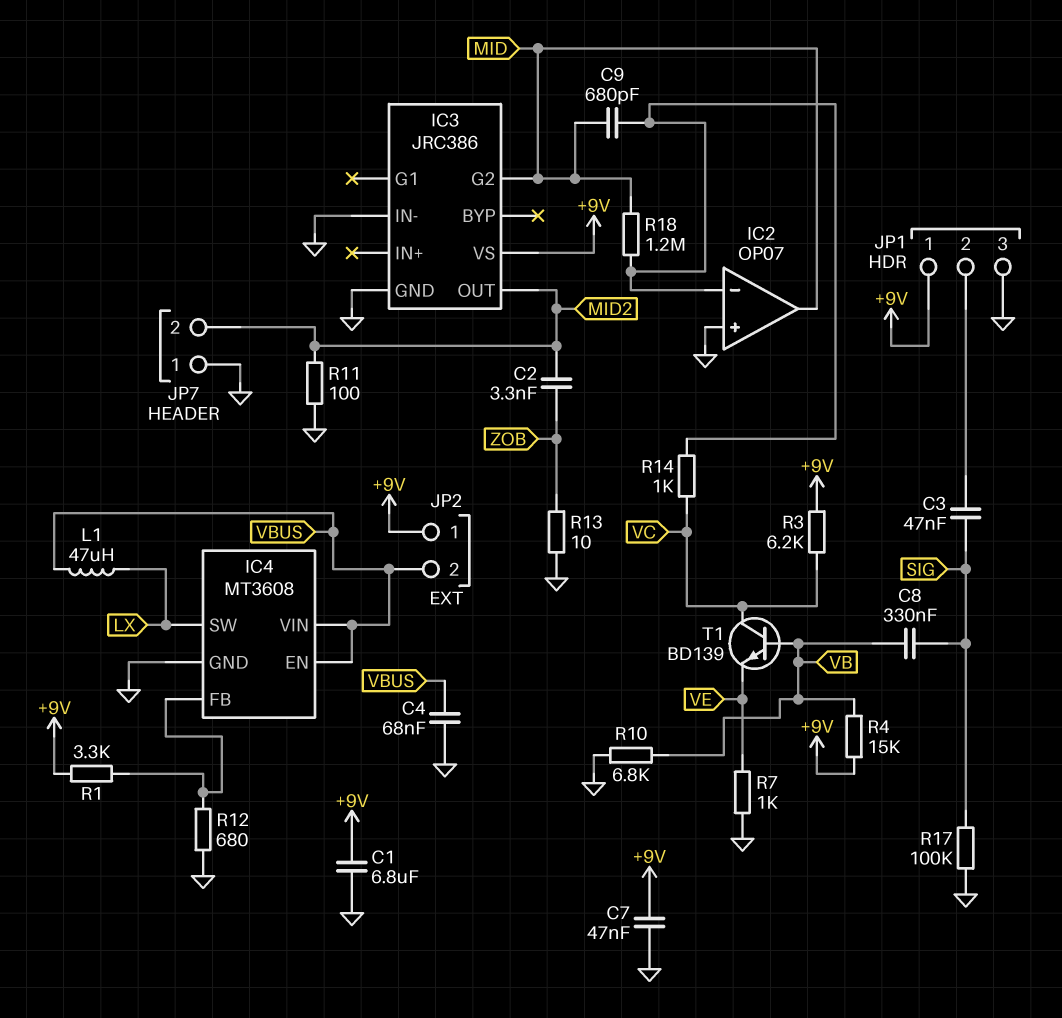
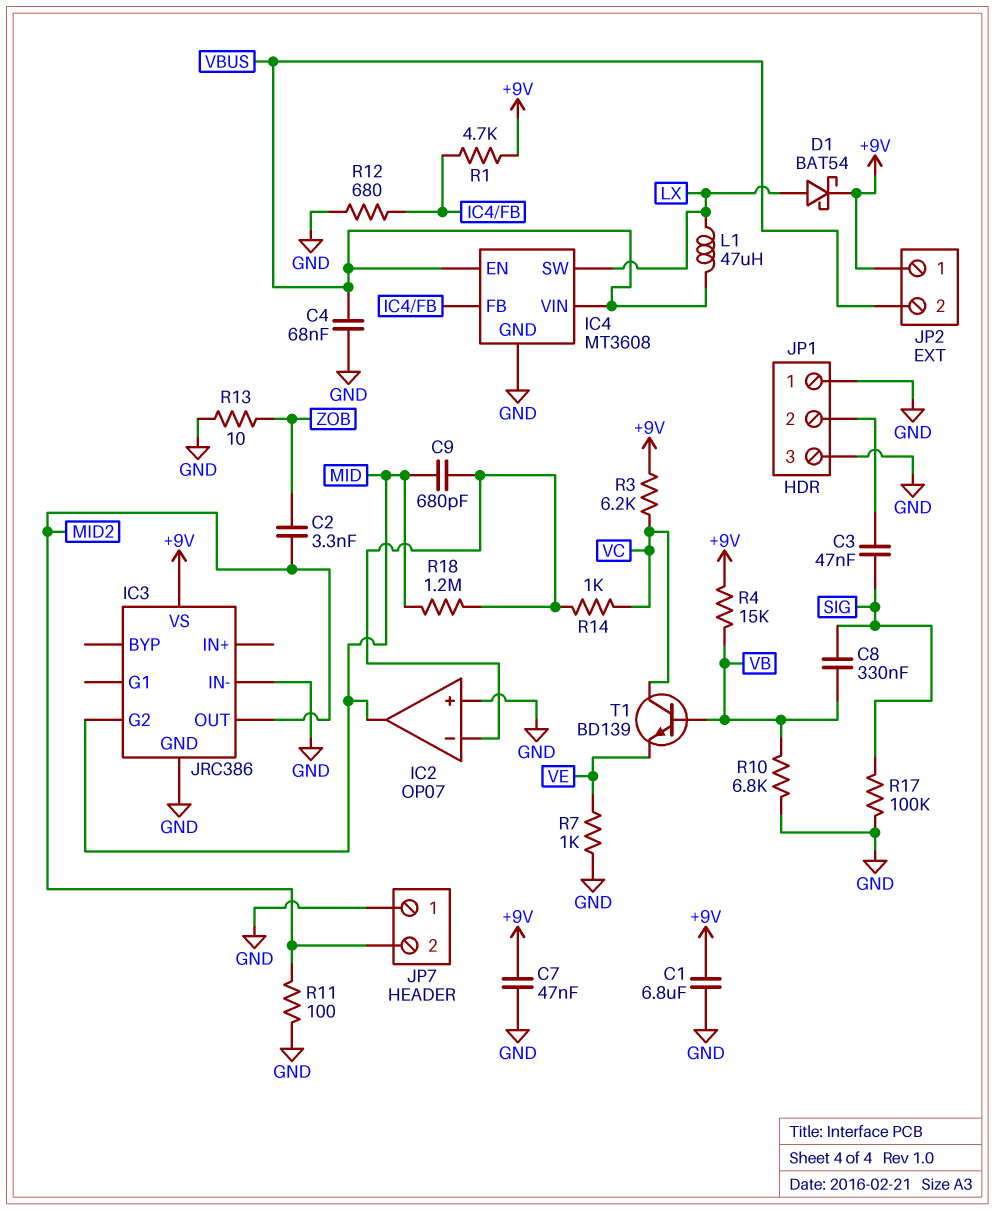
D1: none -> schottky BAT54 (A LX, K +9V)
JP1 pin 1: +9V -> GND
R1: 3.3k (+9V, IC4/FB) -> 4.7k (+9V, IC4/FB)

